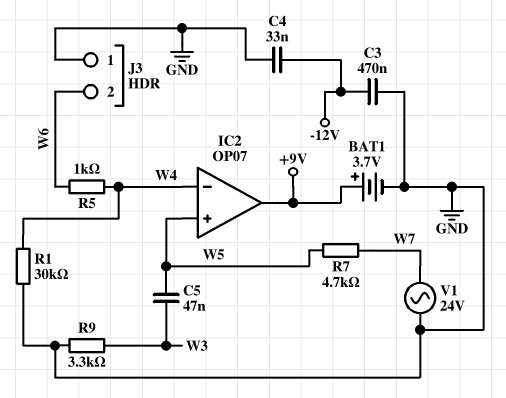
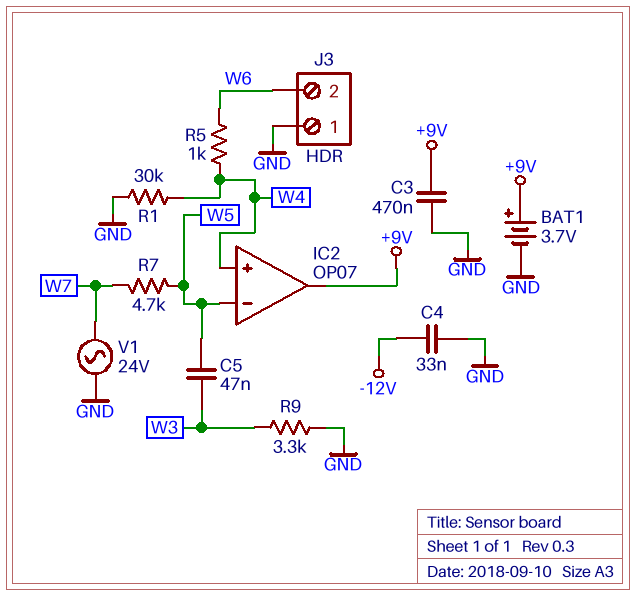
C3: 470nF (-12V, GND) -> 470nF (+9V, GND)
IC2 pin in+: W5 -> W4
IC2 pin in-: W4 -> W5

